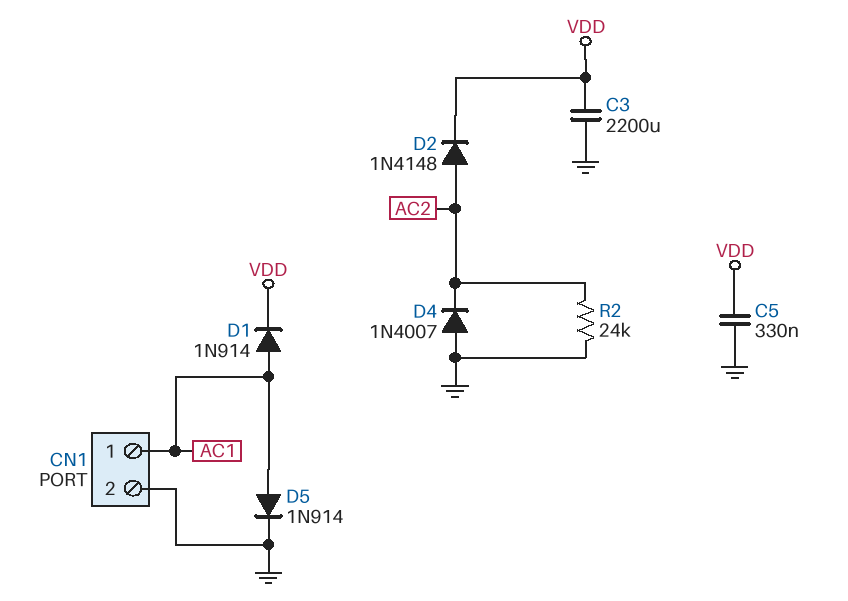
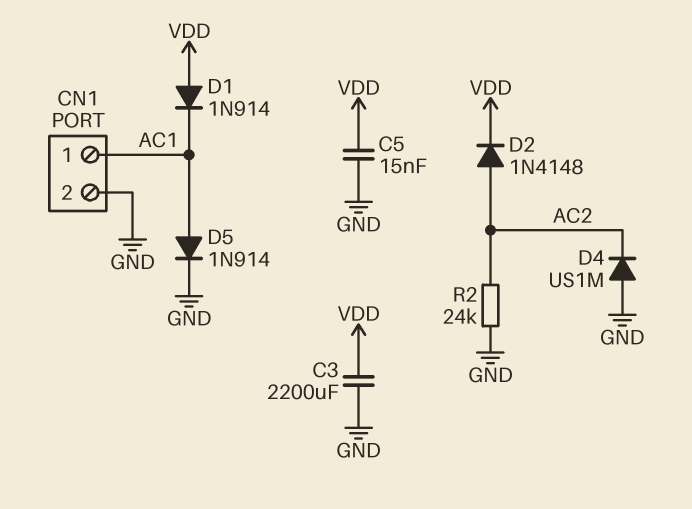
C5: 330nF (GND, VDD) -> 15nF (GND, VDD)
D1: diode 1N914 (A AC1, K VDD) -> diode 1N914 (A VDD, K AC1)
D4: diode 1N4007 (A GND, K AC2) -> diode US1M (A GND, K AC2)

